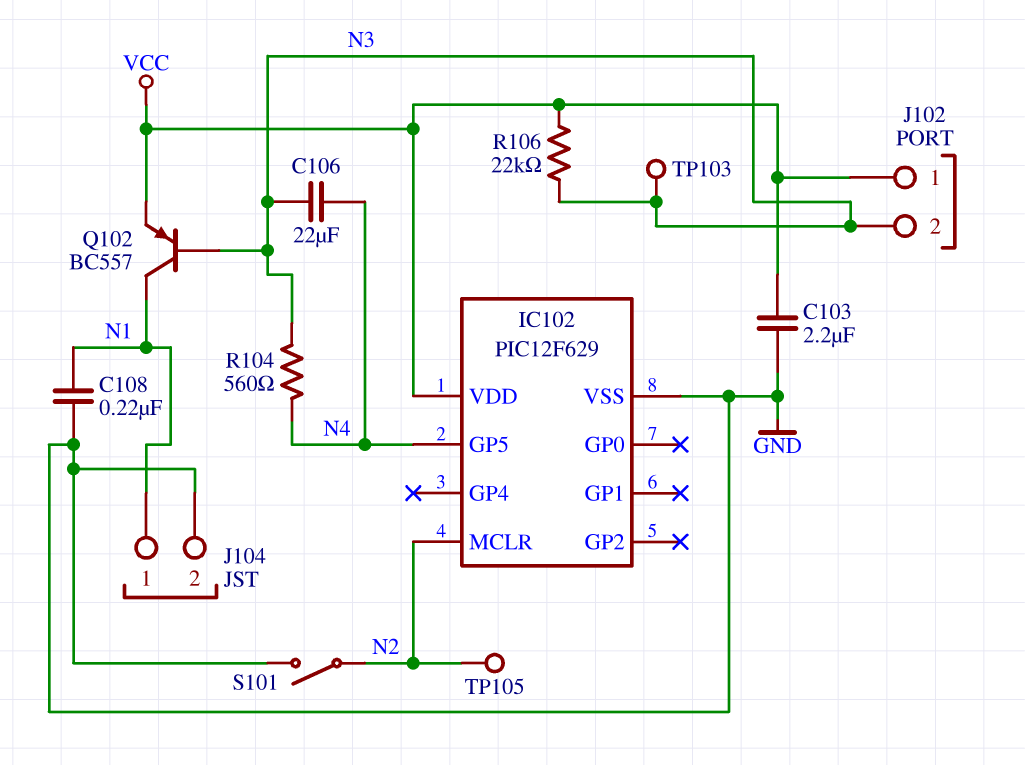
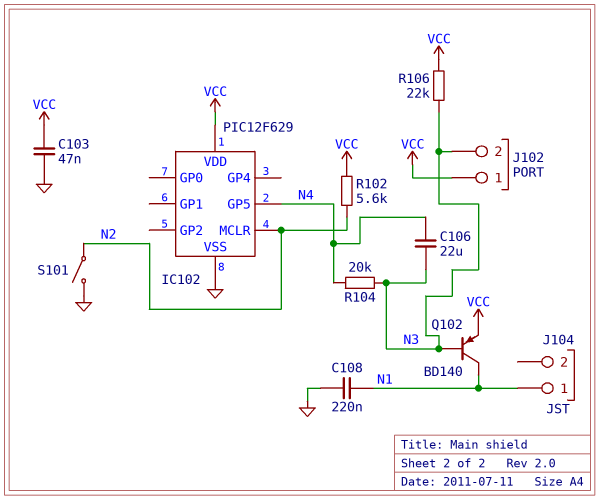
C103: 2.2uF (GND, VCC) -> 47nF (GND, VCC)
J104 pin 2: GND -> none
Q102: PNP BC557 (B N3, C N1, E VCC) -> PNP BD140 (B N3, C N1, E VCC)
R102: none -> 5.6k (N2, VCC)
R104: 560 (N3, N4) -> 20k (N3, N4)
TP103: test point (N3) -> none
TP105: test point (N2) -> none

